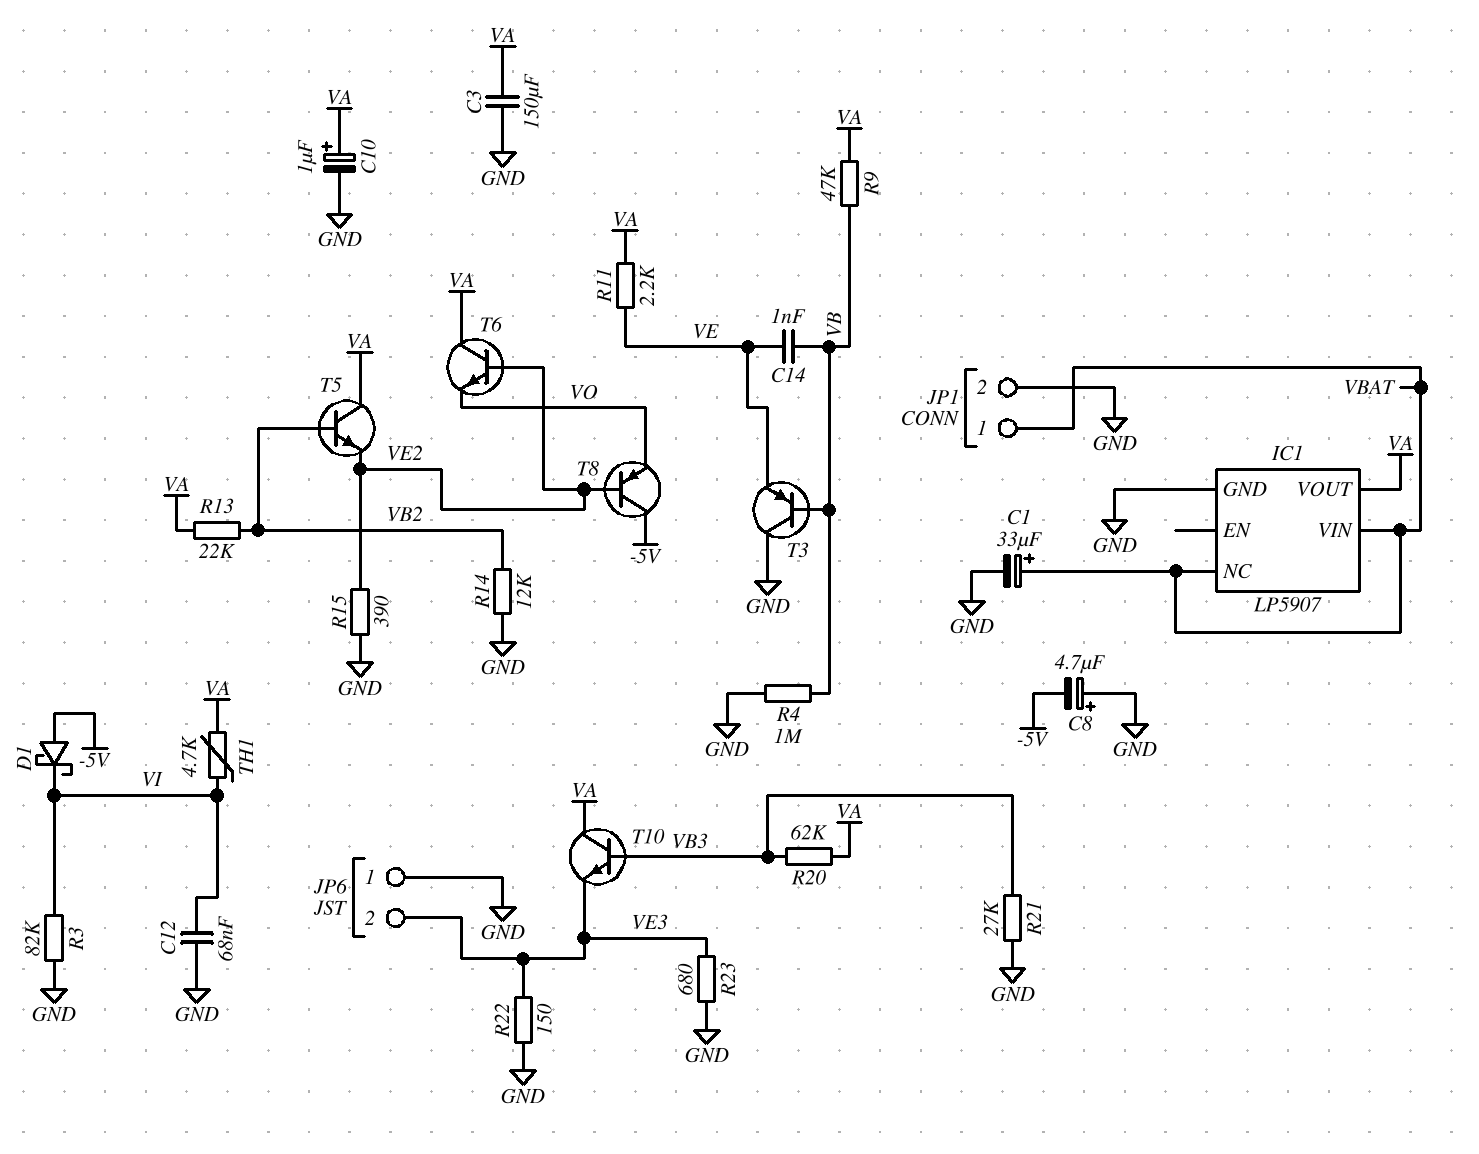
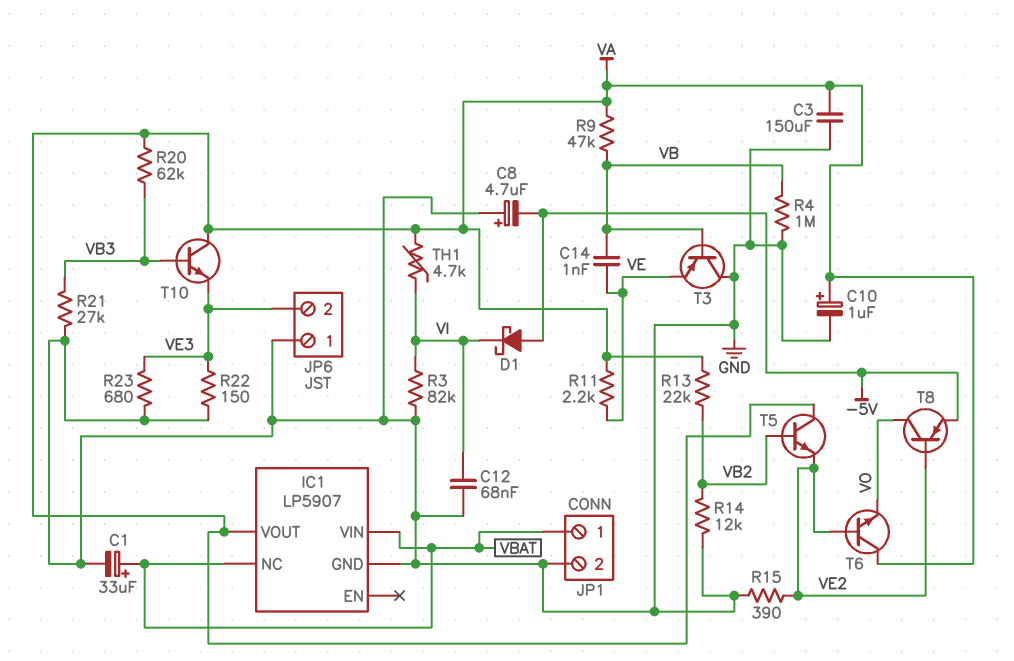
T8: PNP (B VE2, C -5V, E VO) -> PNP (B VE2, C VO, E -5V)

